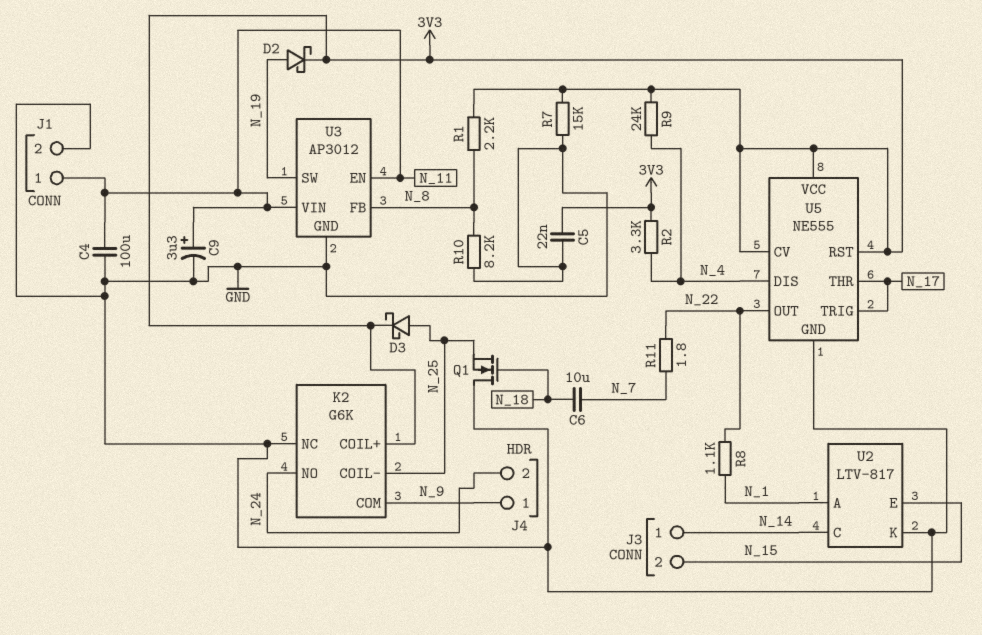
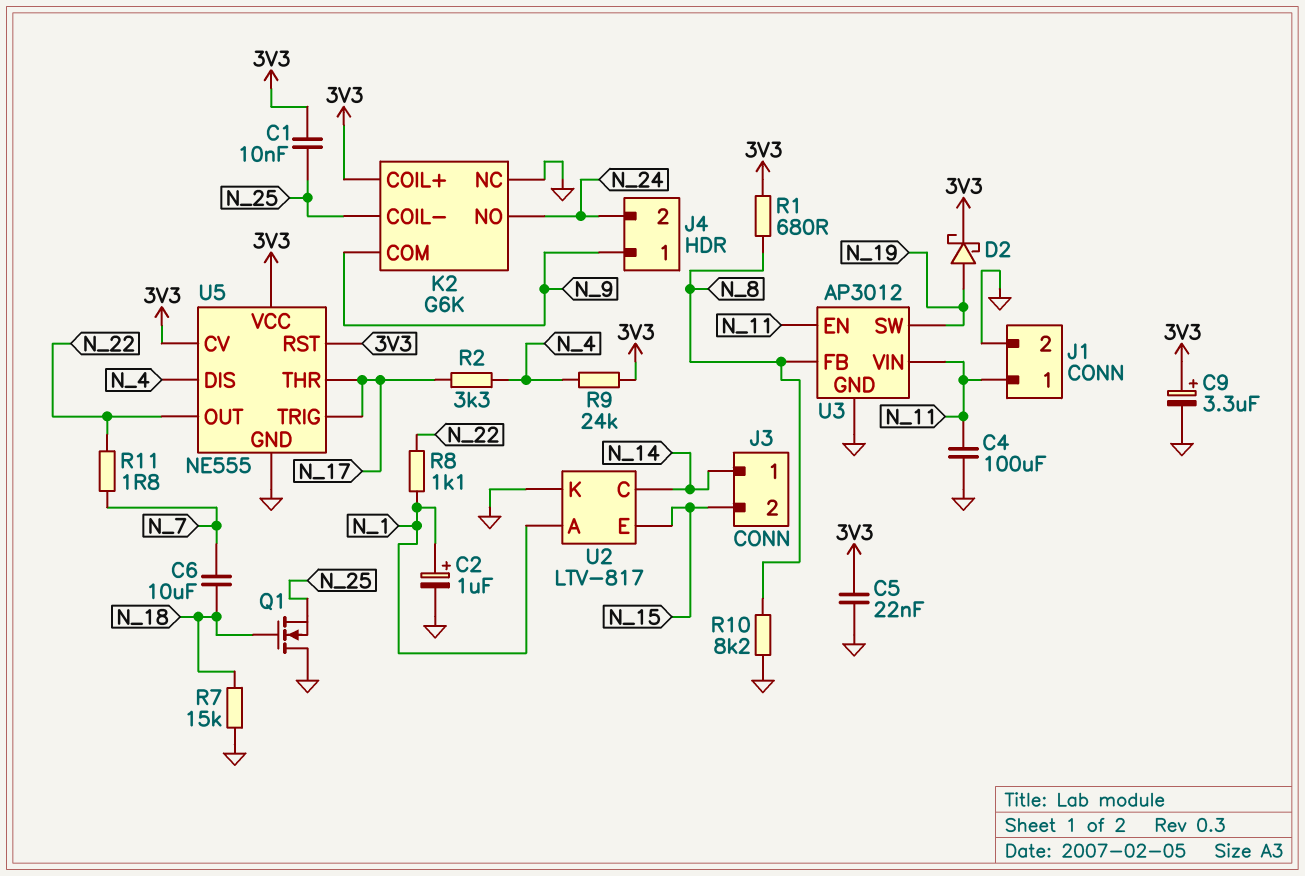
C1: none -> 10nF (3V3, N_25)
C2: none -> 1uF (plus N_1, minus GND)
C9: 3.3uF (plus N_11, minus GND) -> 3.3uF (plus 3V3, minus GND)
D3: schottky (A N_25, K 3V3) -> none
R1: 2.2k (3V3, N_8) -> 680 (3V3, N_8)
R2: 3.3k (3V3, N_4) -> 3.3k (N_4, N_17)
R7: 15k (3V3, GND) -> 15k (GND, N_18)

